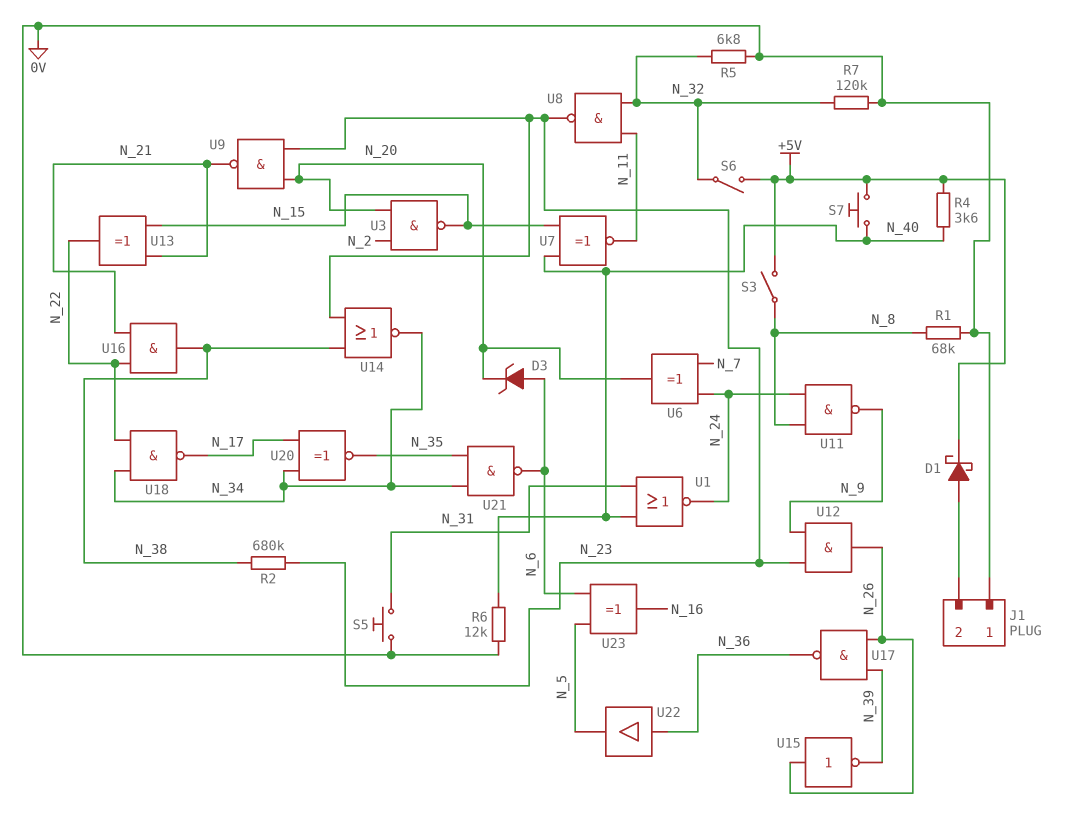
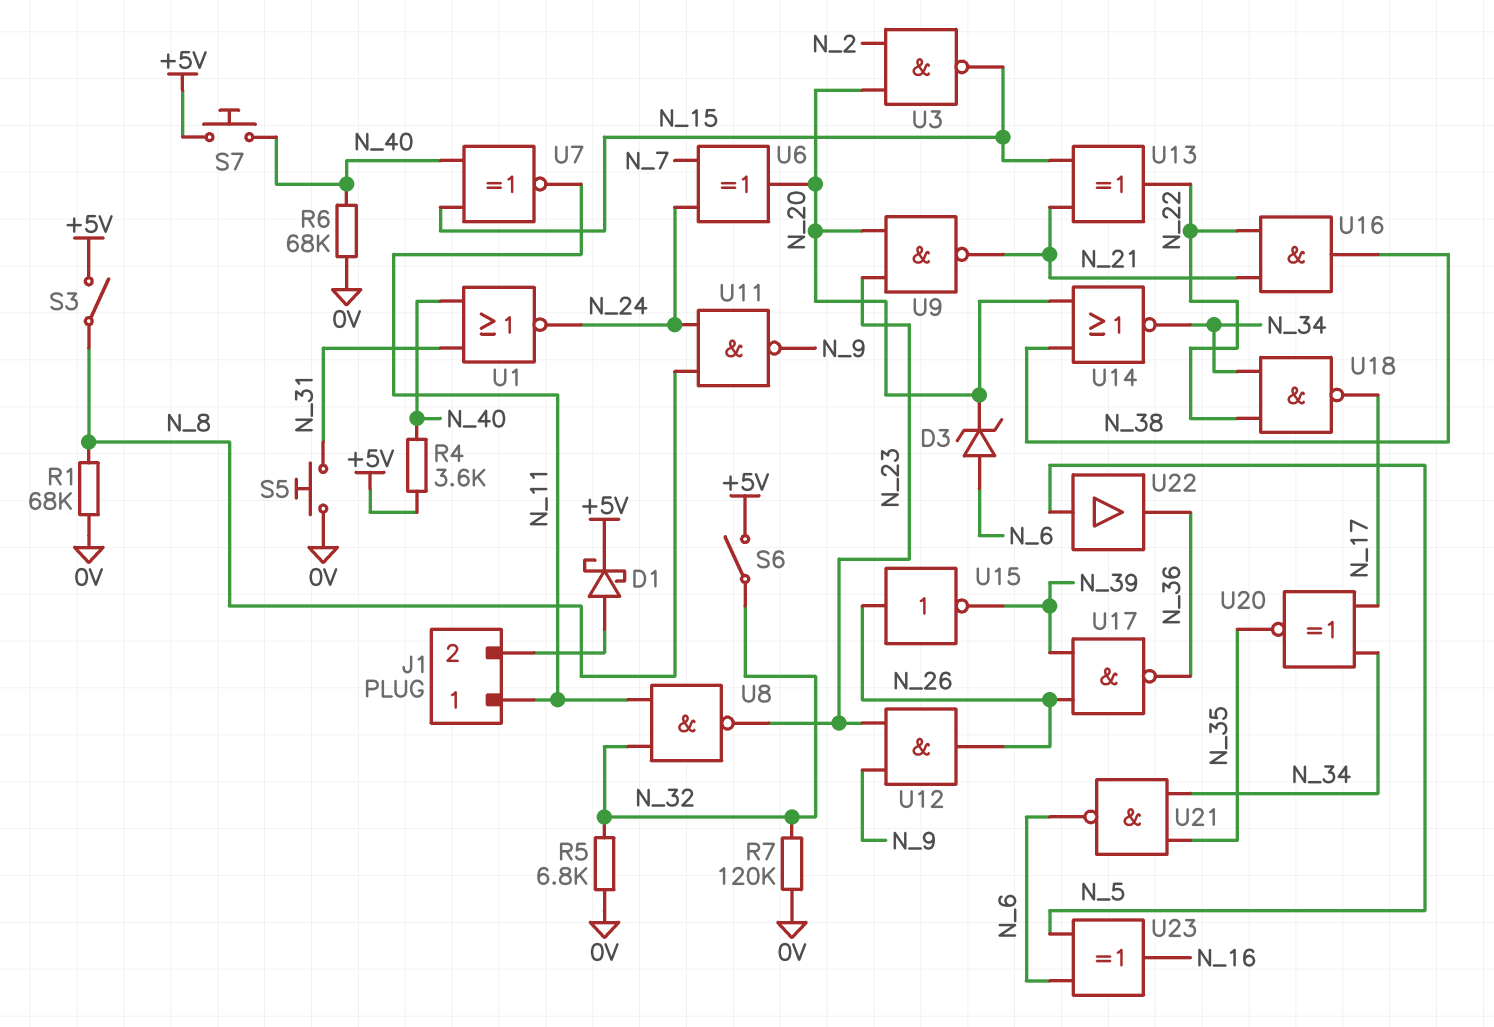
J1 pin 1: 0V -> N_11
R2: 680k (N_23, N_38) -> none
R6: 12k (0V, N_40) -> 68k (0V, N_40)
U14: NOR (in N_23, in N_38, out N_34) -> NOR (in N_20, in N_38, out N_34)
U22: buffer (in N_36, out N_5) -> buffer (in N_5, out N_36)

